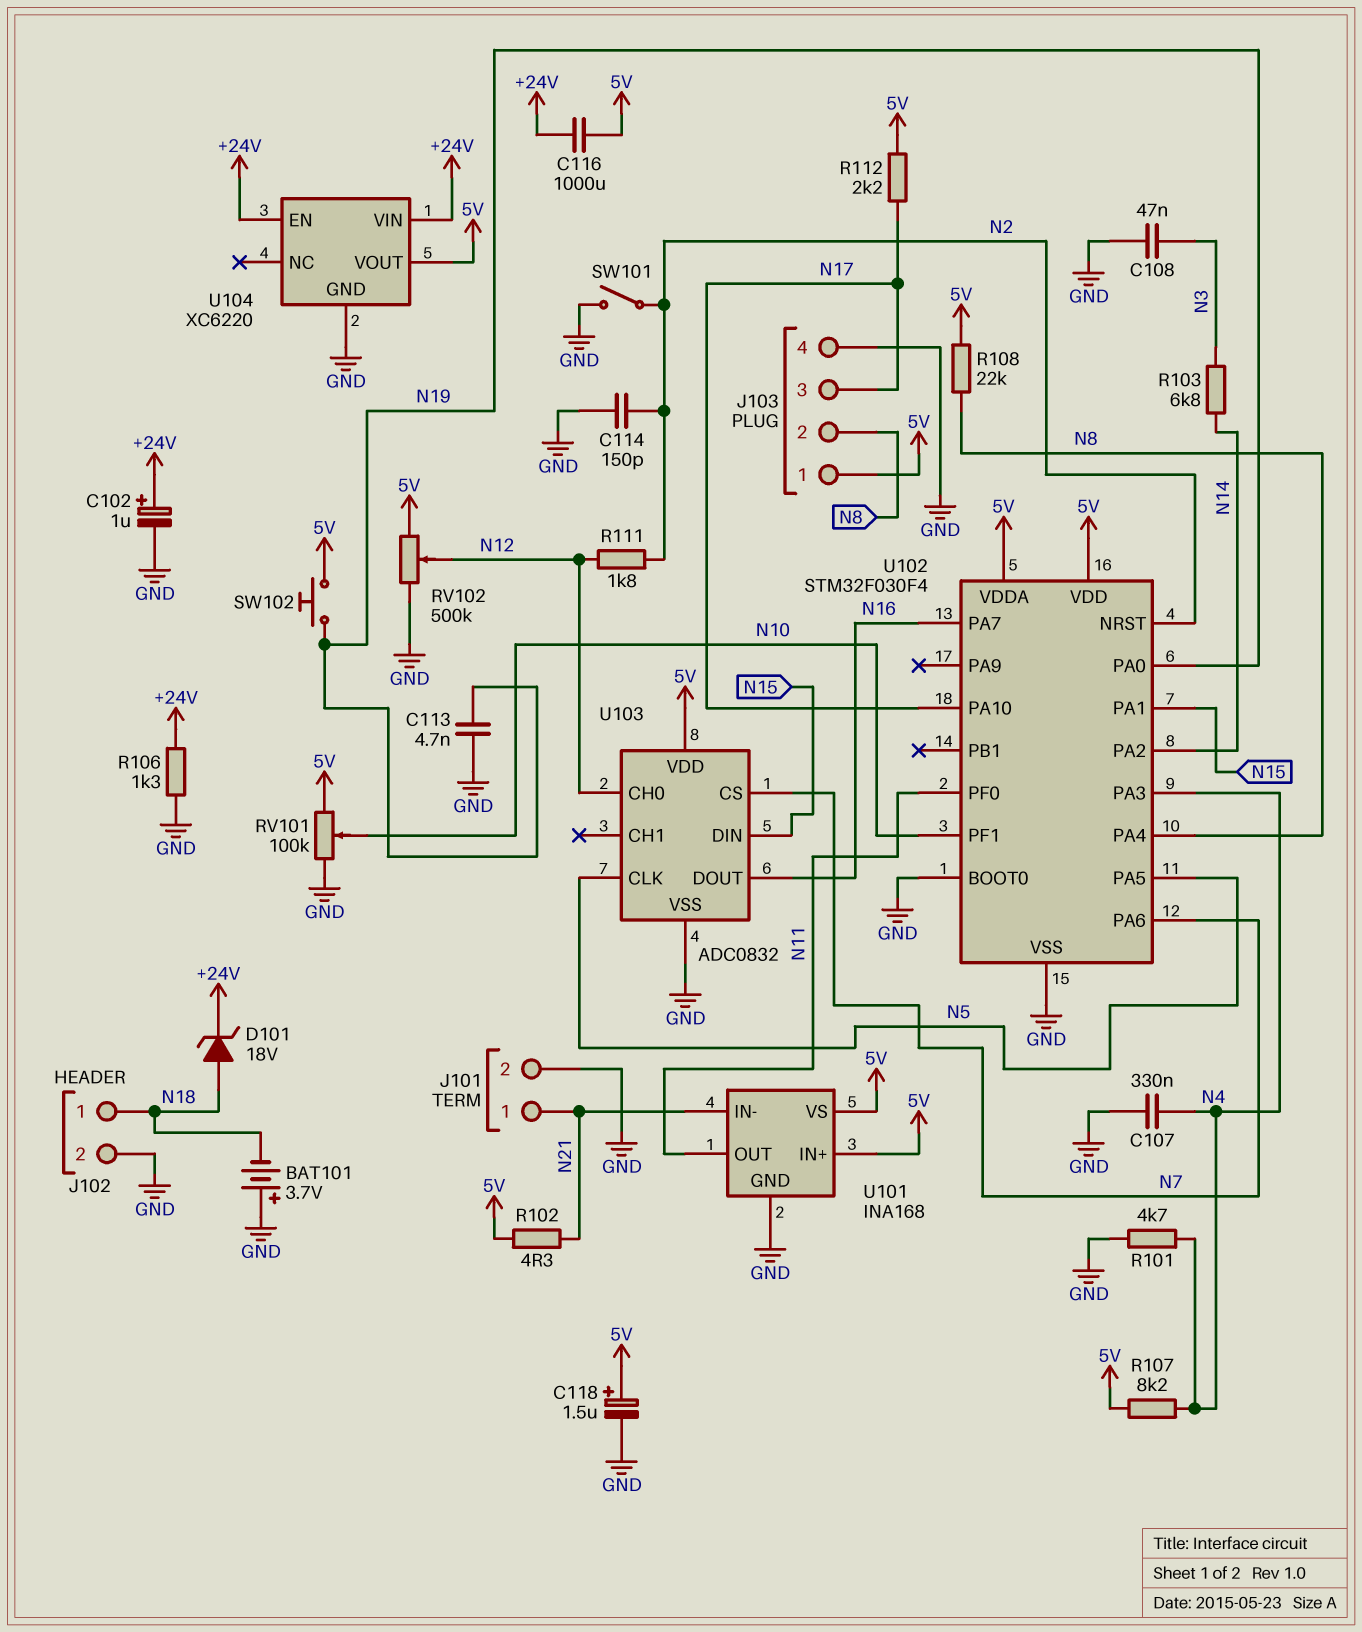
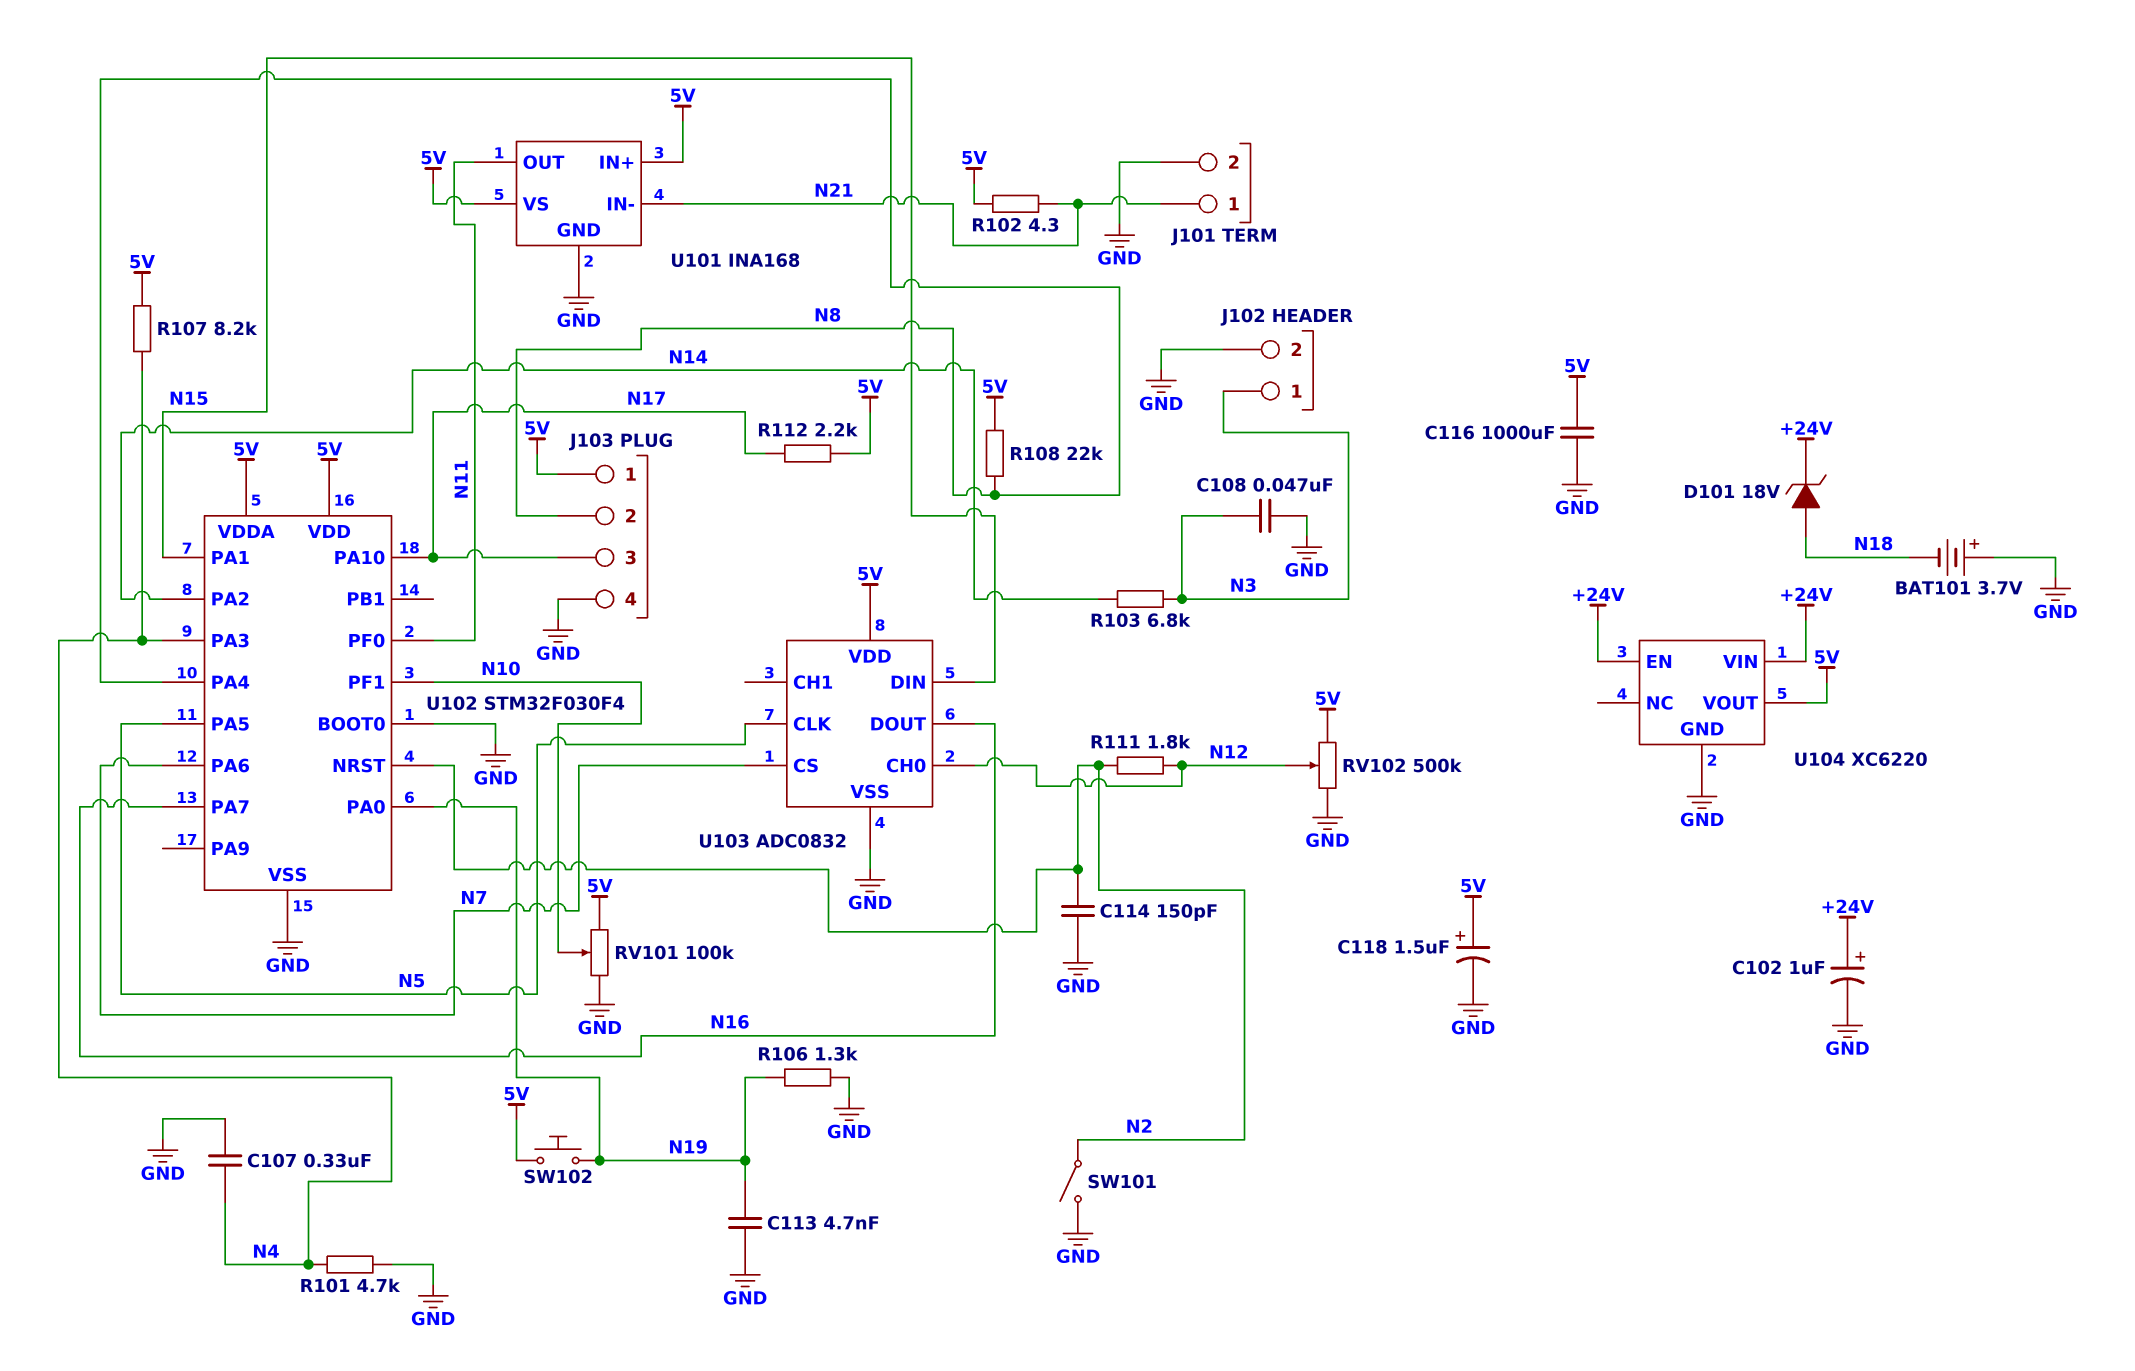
C116: 1000uF (+24V, 5V) -> 1000uF (5V, GND)
J102 pin 1: N18 -> N3
R106: 1.3k (+24V, GND) -> 1.3k (GND, N19)

